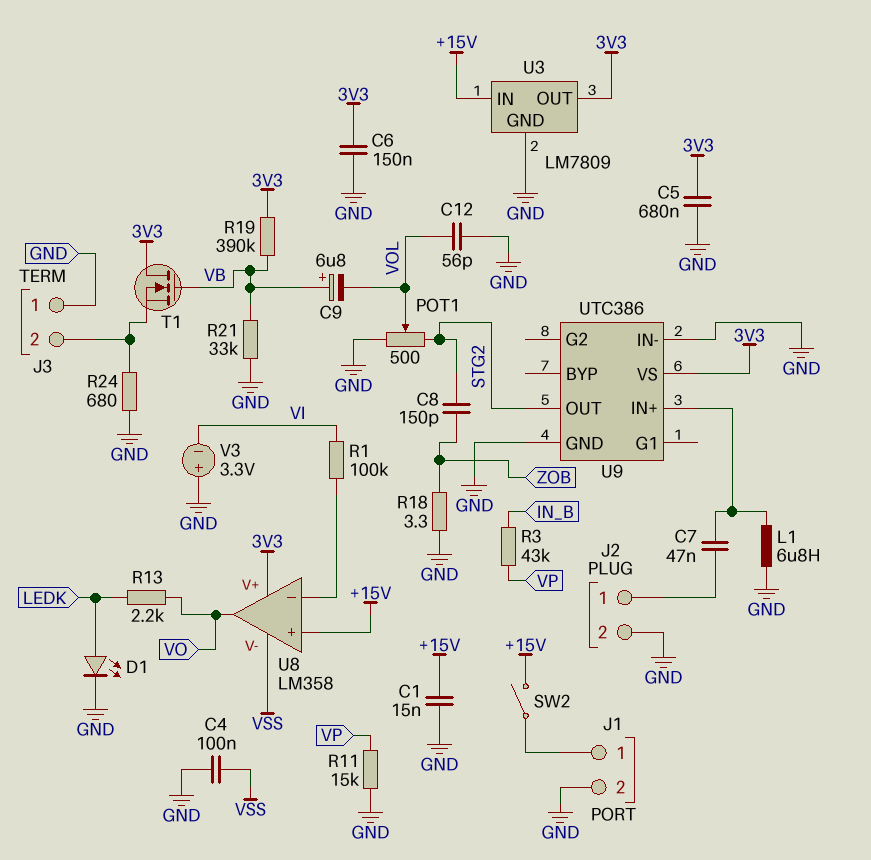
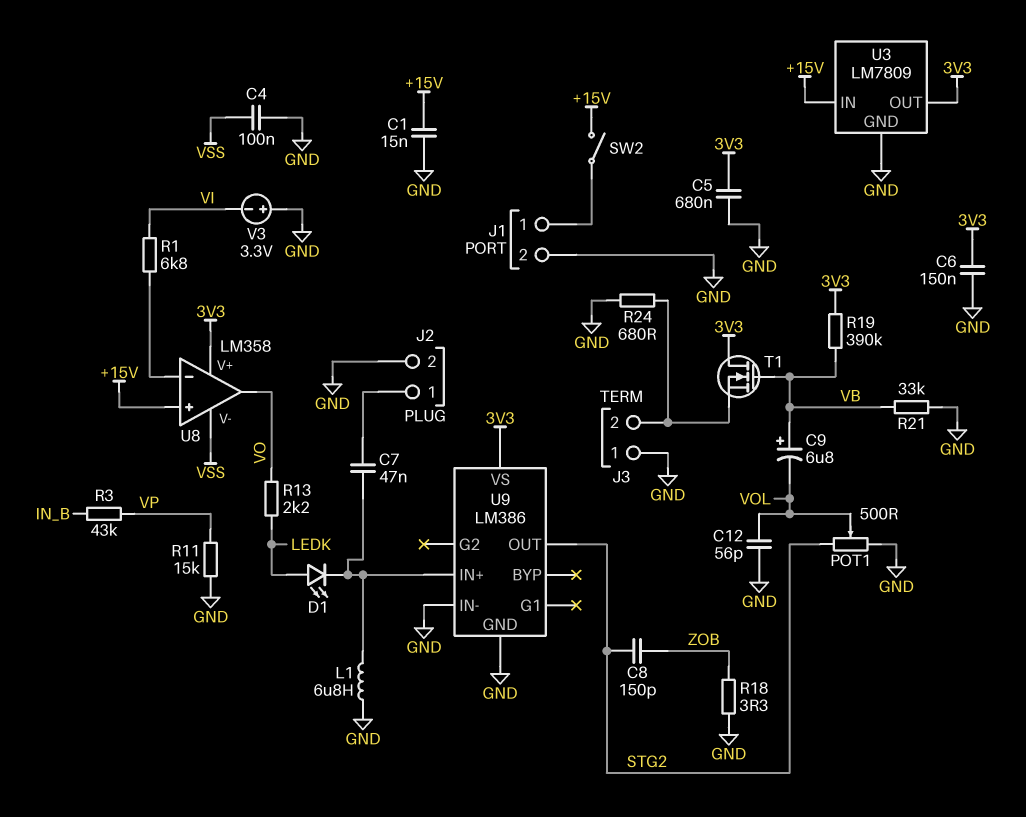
D1: LED (A LEDK, K GND) -> LED (A LEDK, K U9/IN+)
R1: 100k (U8/in-, VI) -> 6.8k (U8/in-, VI)
U9: UTC386 -> LM386

